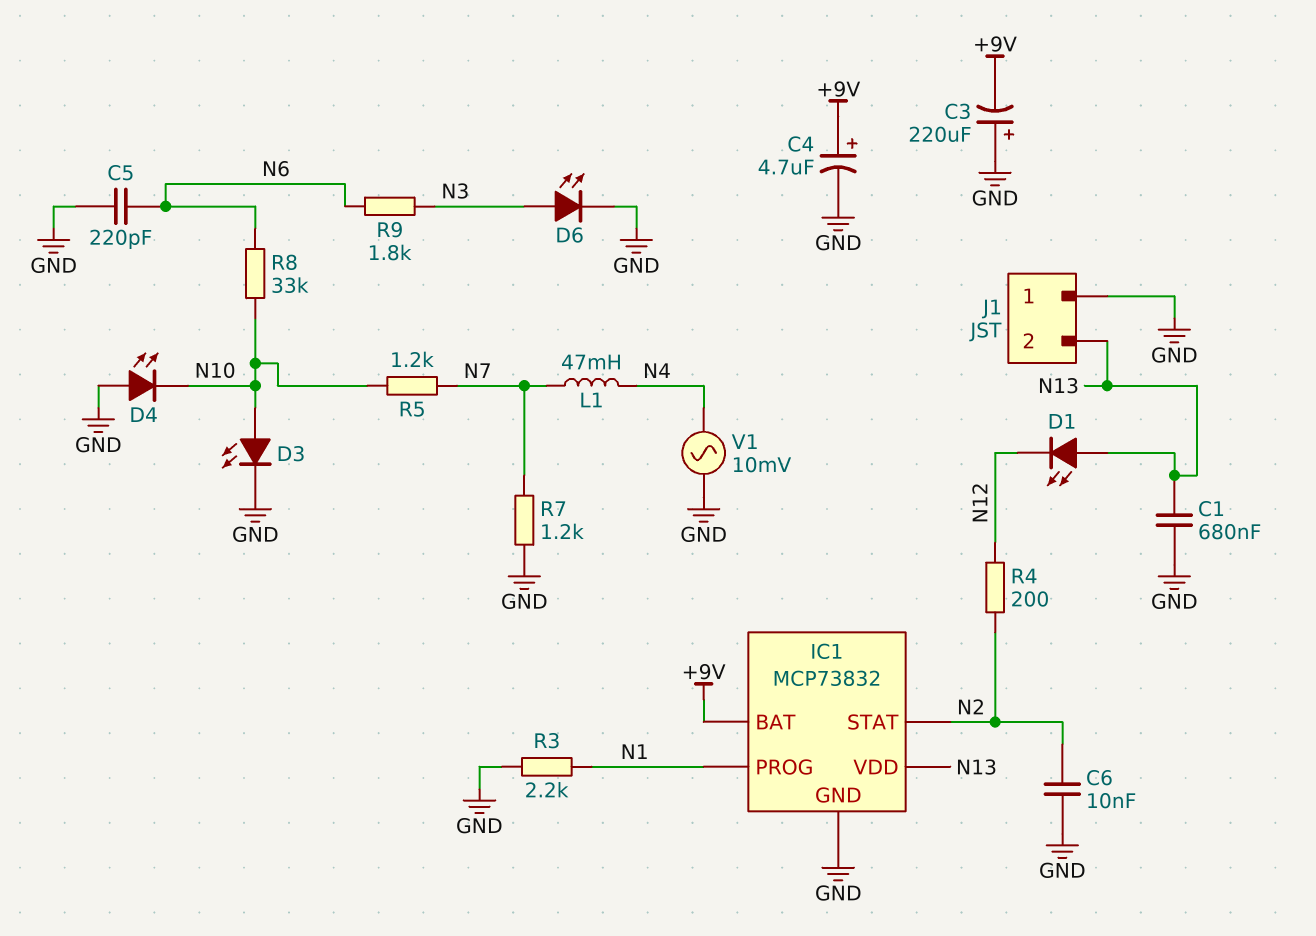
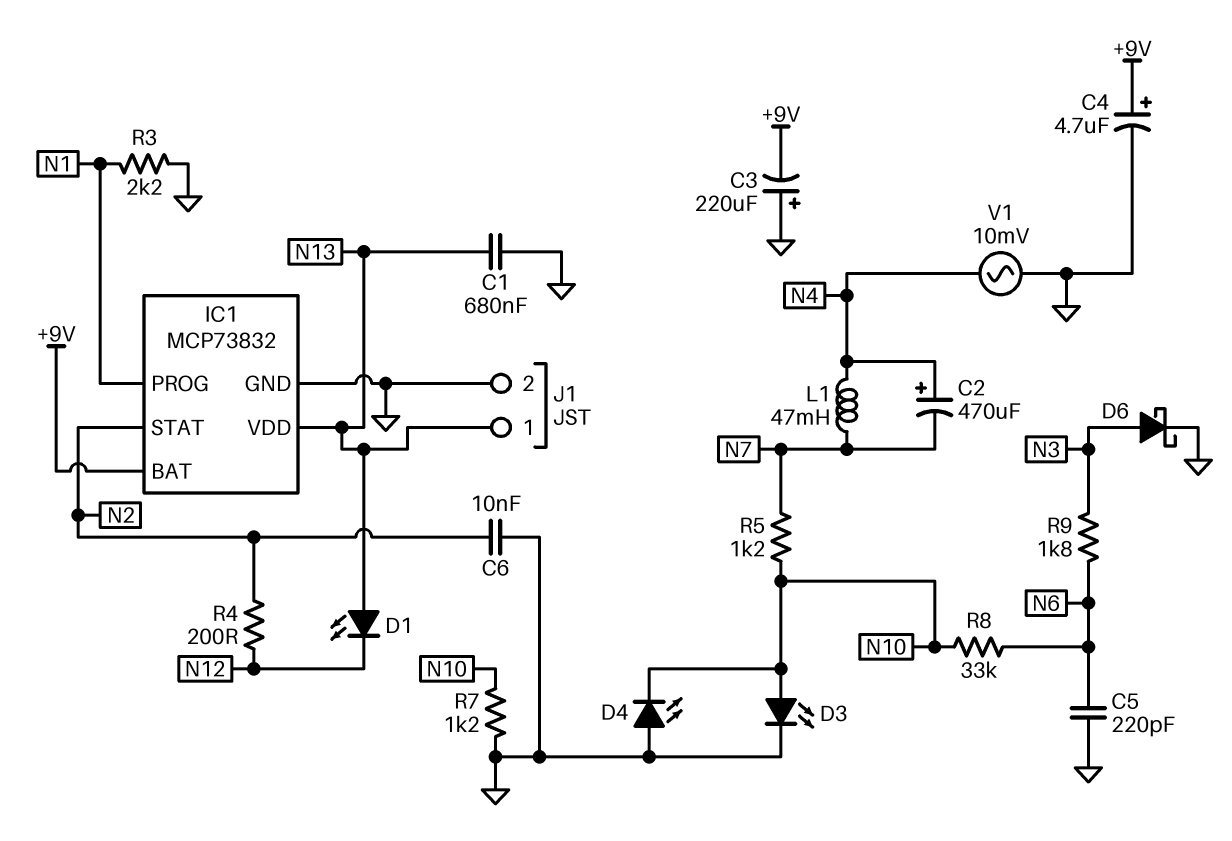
C2: none -> 470uF (plus N4, minus N7)
D6: LED (A N3, K GND) -> schottky (A N3, K GND)
J1 pin 1: GND -> N13
J1 pin 2: N13 -> GND
R7: 1.2k (GND, N7) -> 1.2k (GND, N10)

